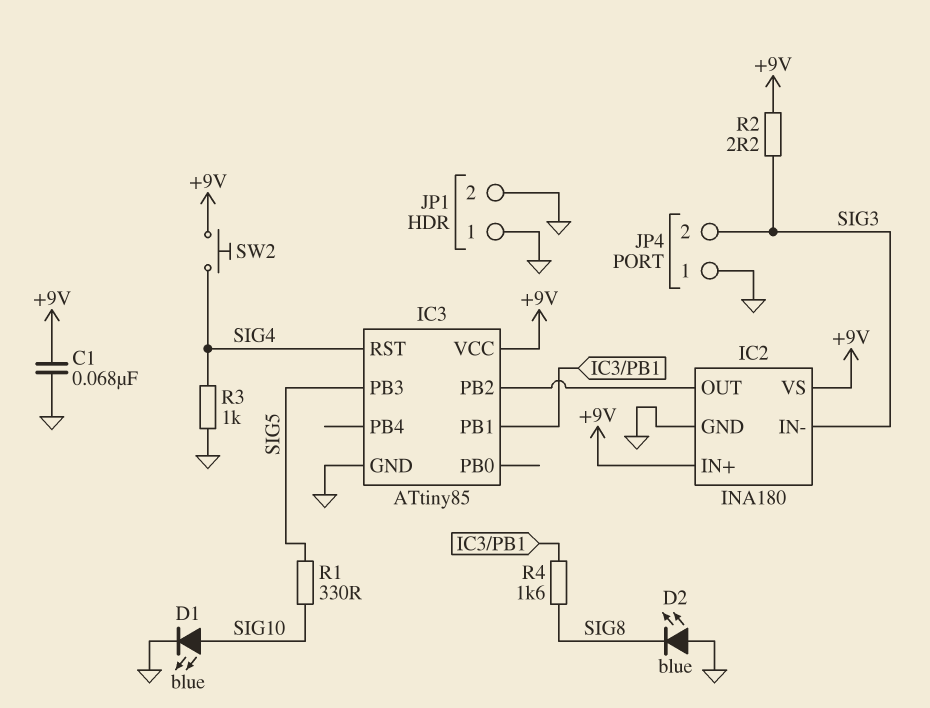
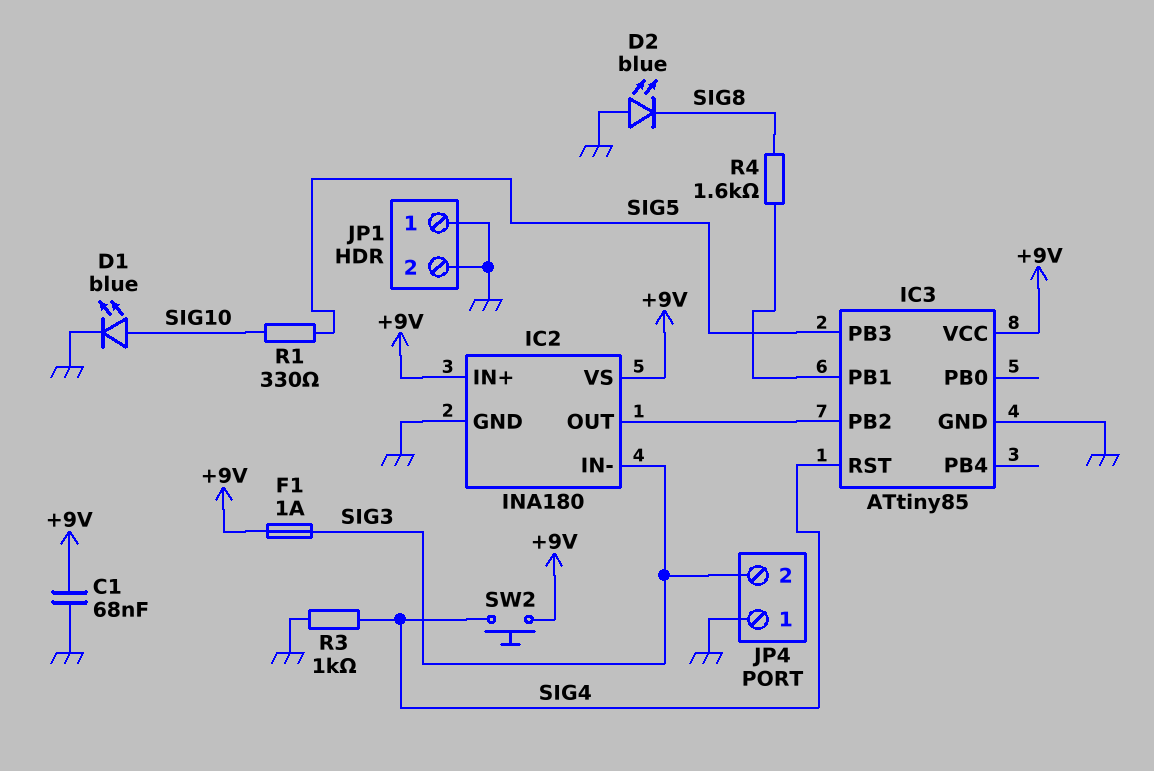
F1: none -> 1A (+9V, SIG3)
R2: 2.2 (+9V, SIG3) -> none

